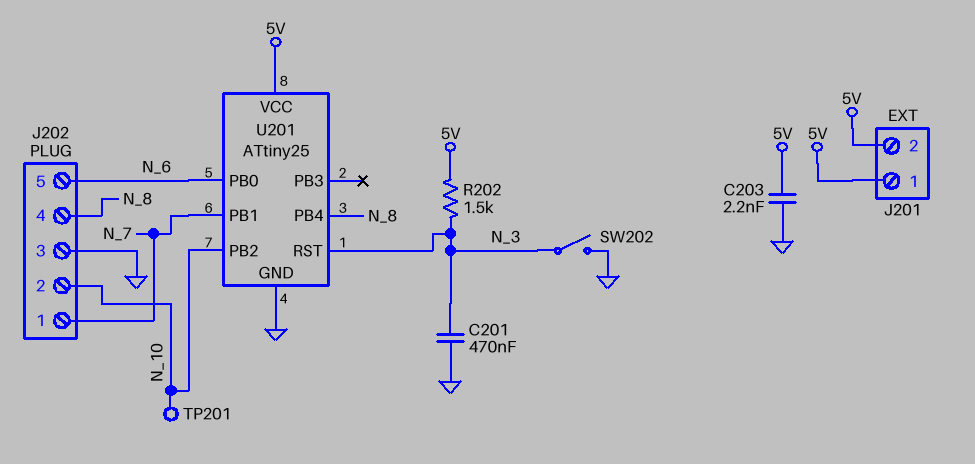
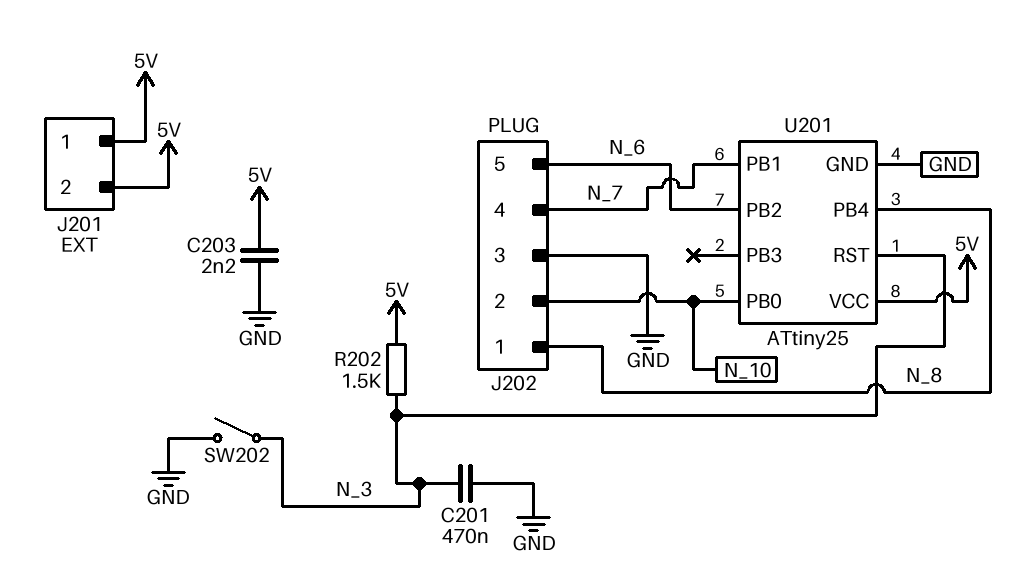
J202 pin 1: N_7 -> N_8
J202 pin 4: N_8 -> N_7
TP201: test point (N_10) -> none
U201 pin PB0: N_6 -> N_10
U201 pin PB2: N_10 -> N_6

